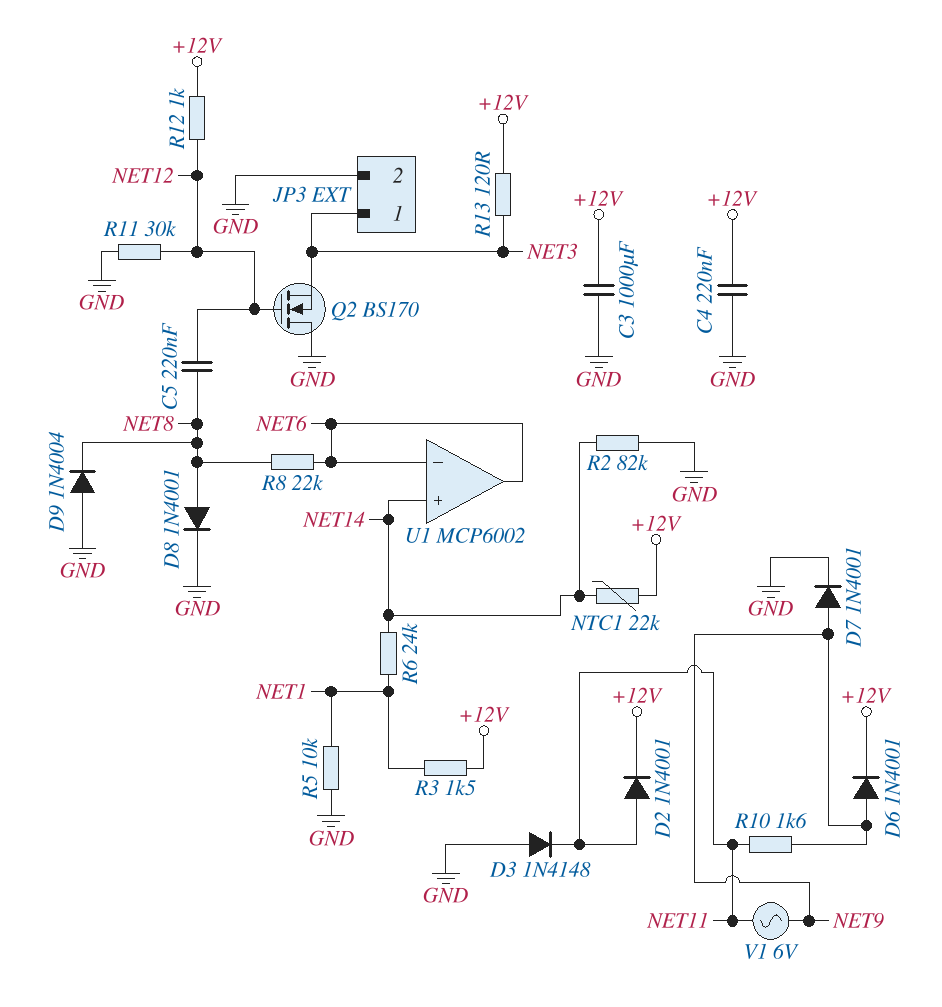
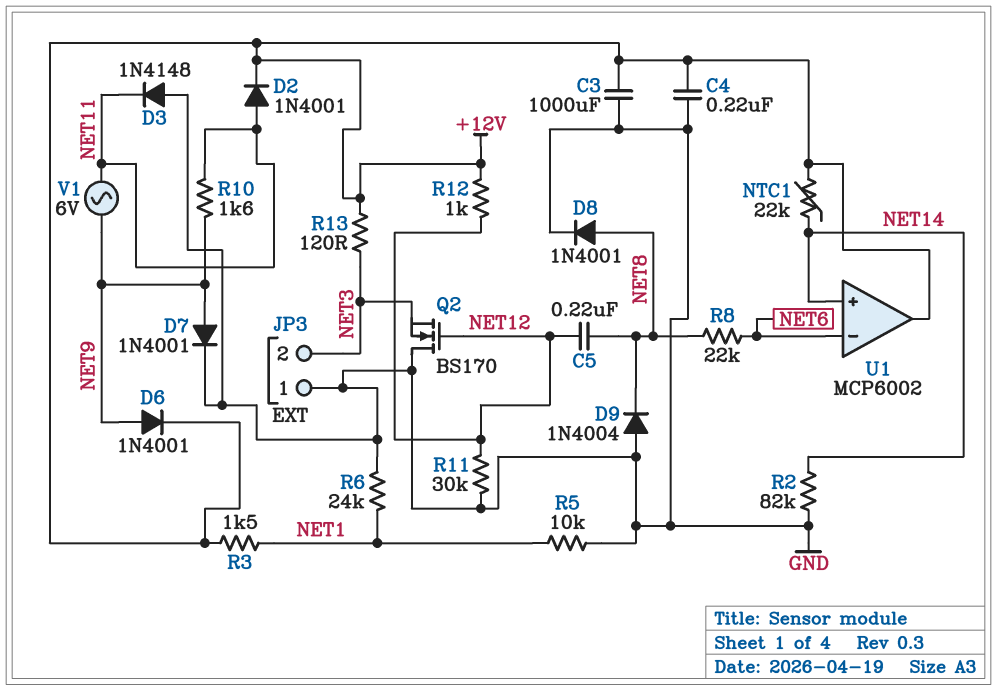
JP3 pin 1: NET3 -> GND
JP3 pin 2: GND -> NET3
R6: 24k (NET1, NET14) -> 24k (GND, NET1)
U1 pin out: NET6 -> +12V

